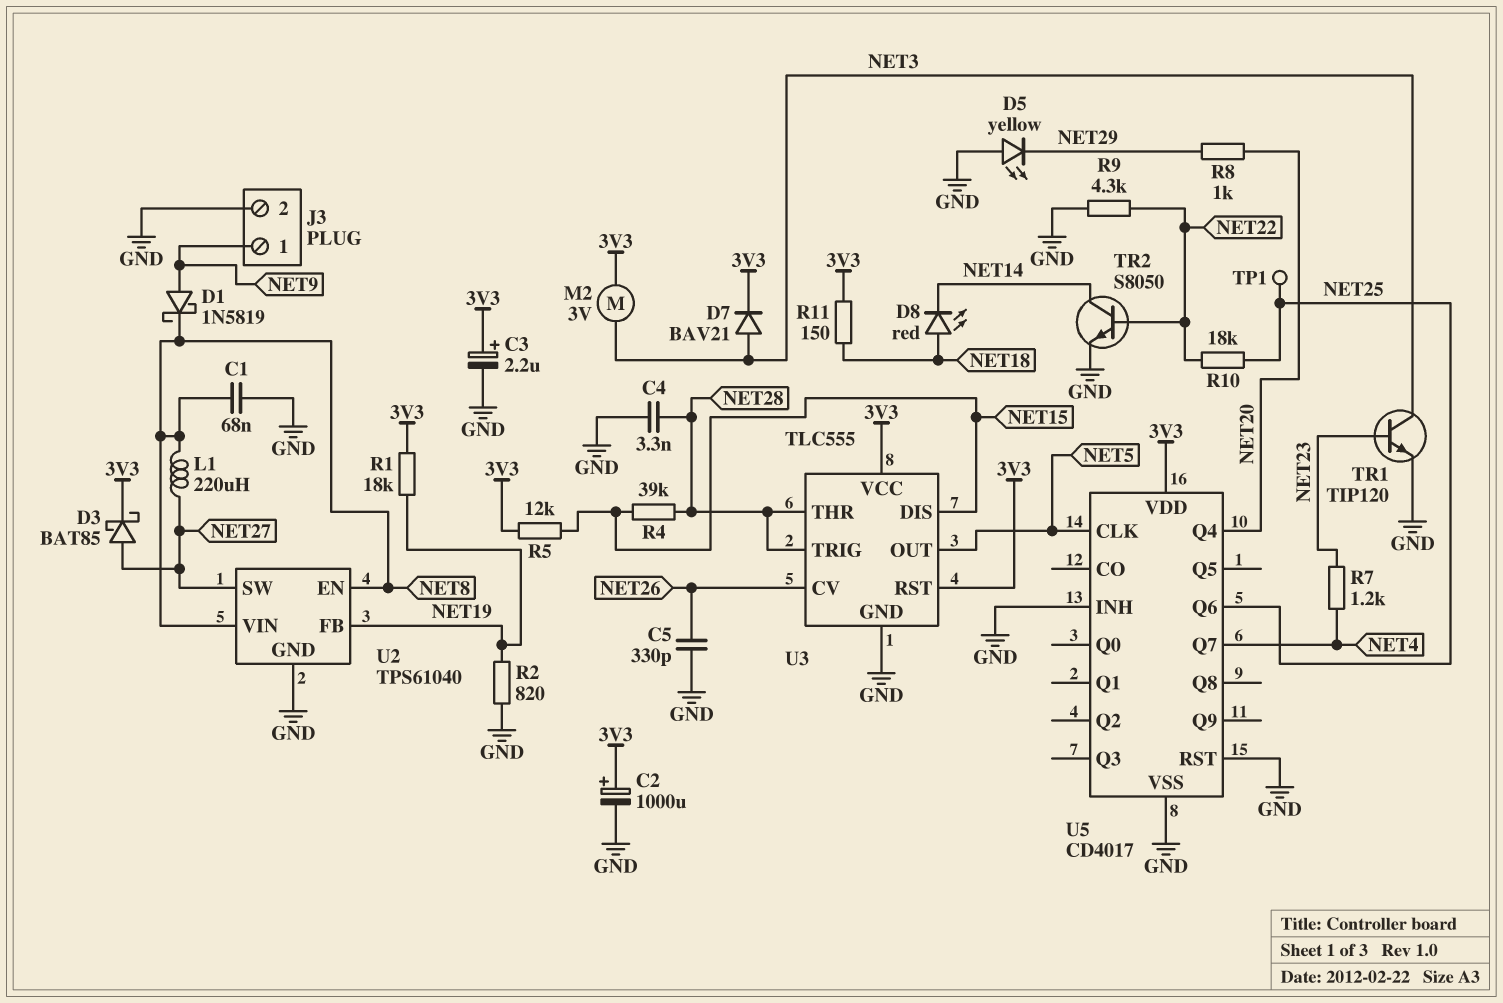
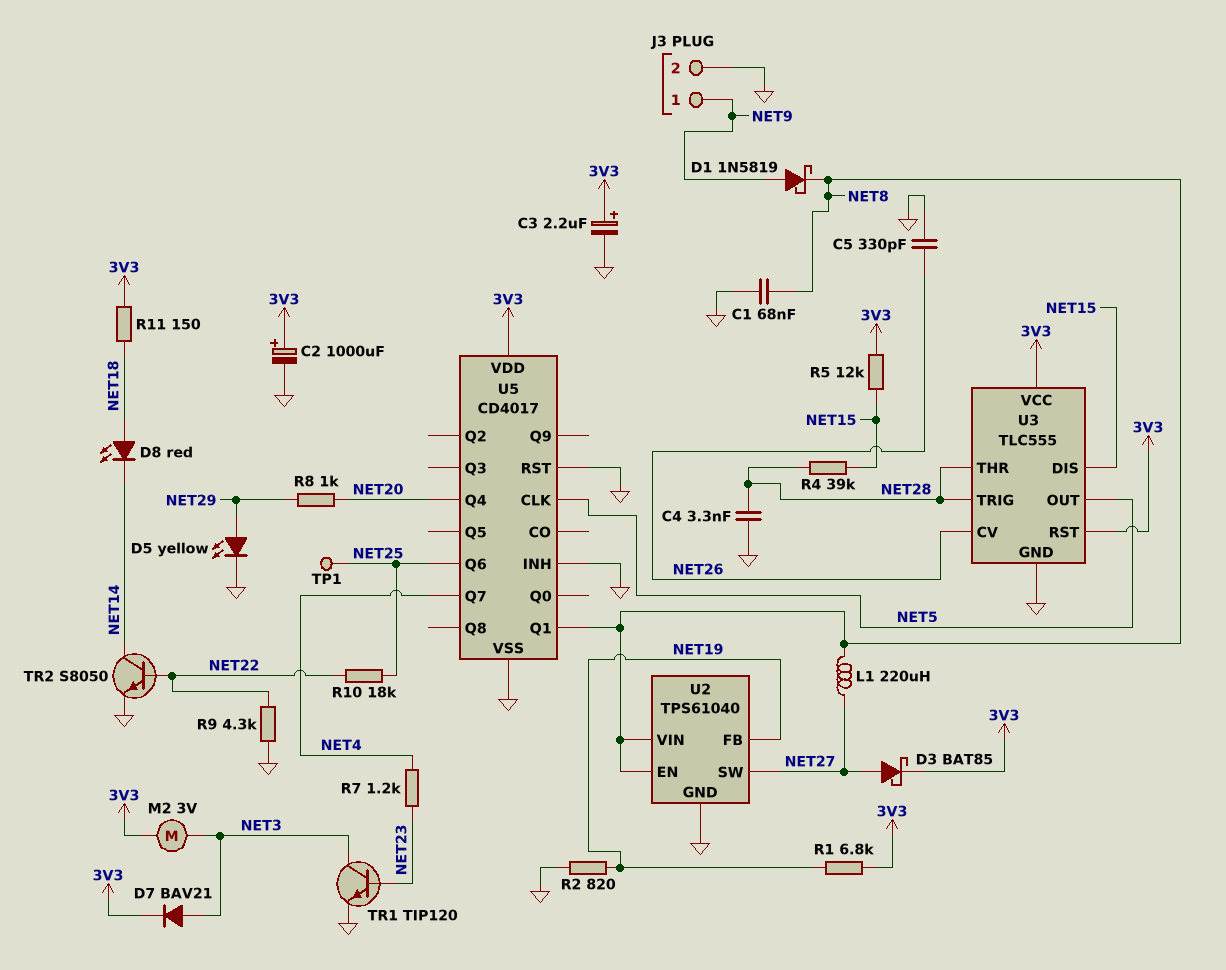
D5: LED yellow (A GND, K NET29) -> LED yellow (A NET29, K GND)
R1: 18k (3V3, NET19) -> 6.8k (3V3, NET19)
U5 pin Q1: none -> NET8

